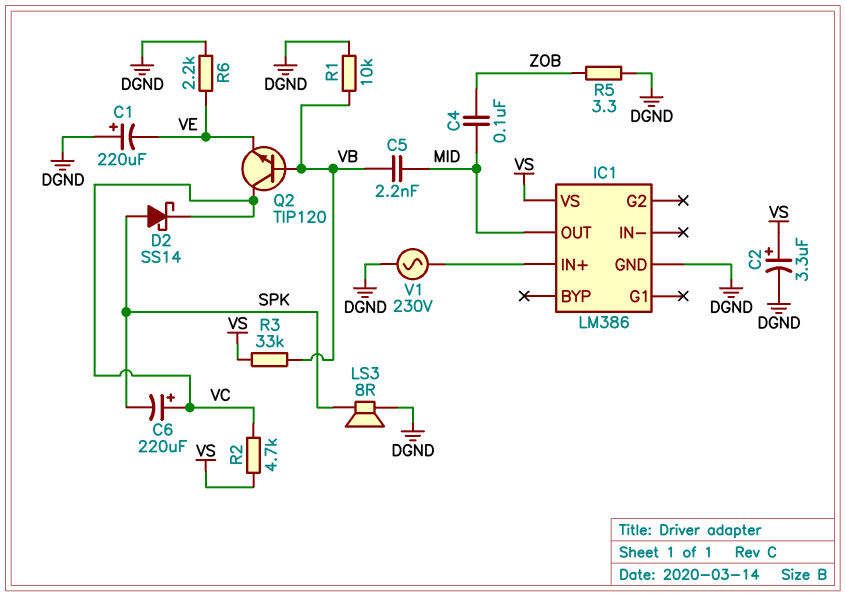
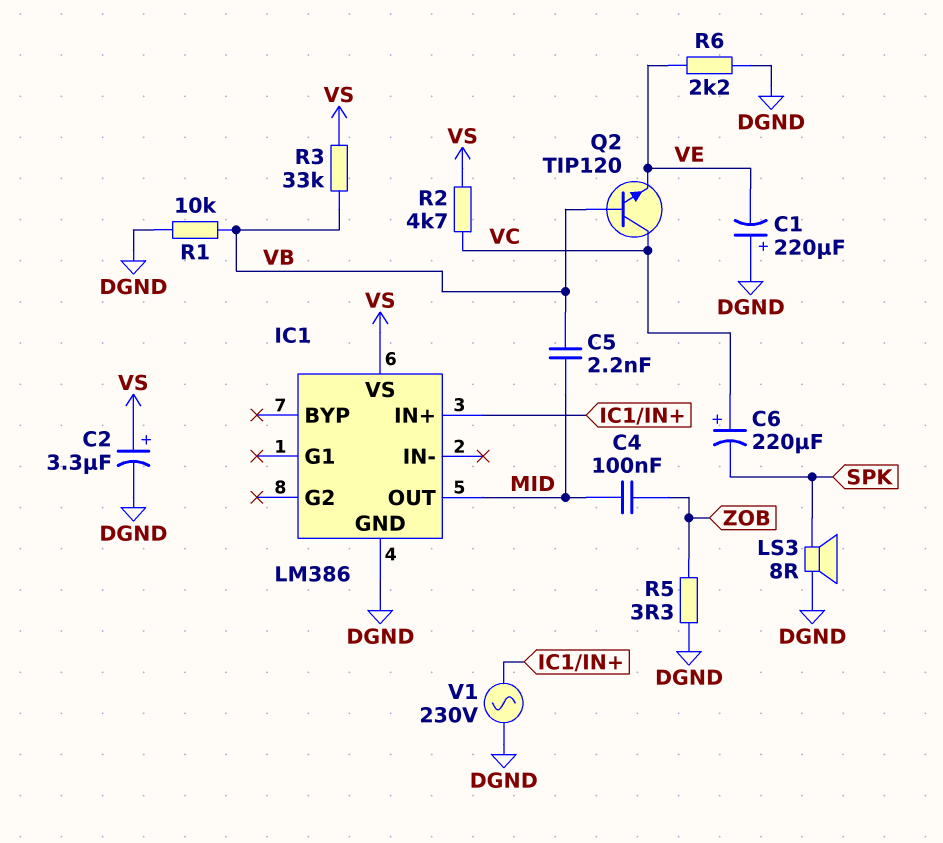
D2: schottky SS14 (A SPK, K VC) -> none

